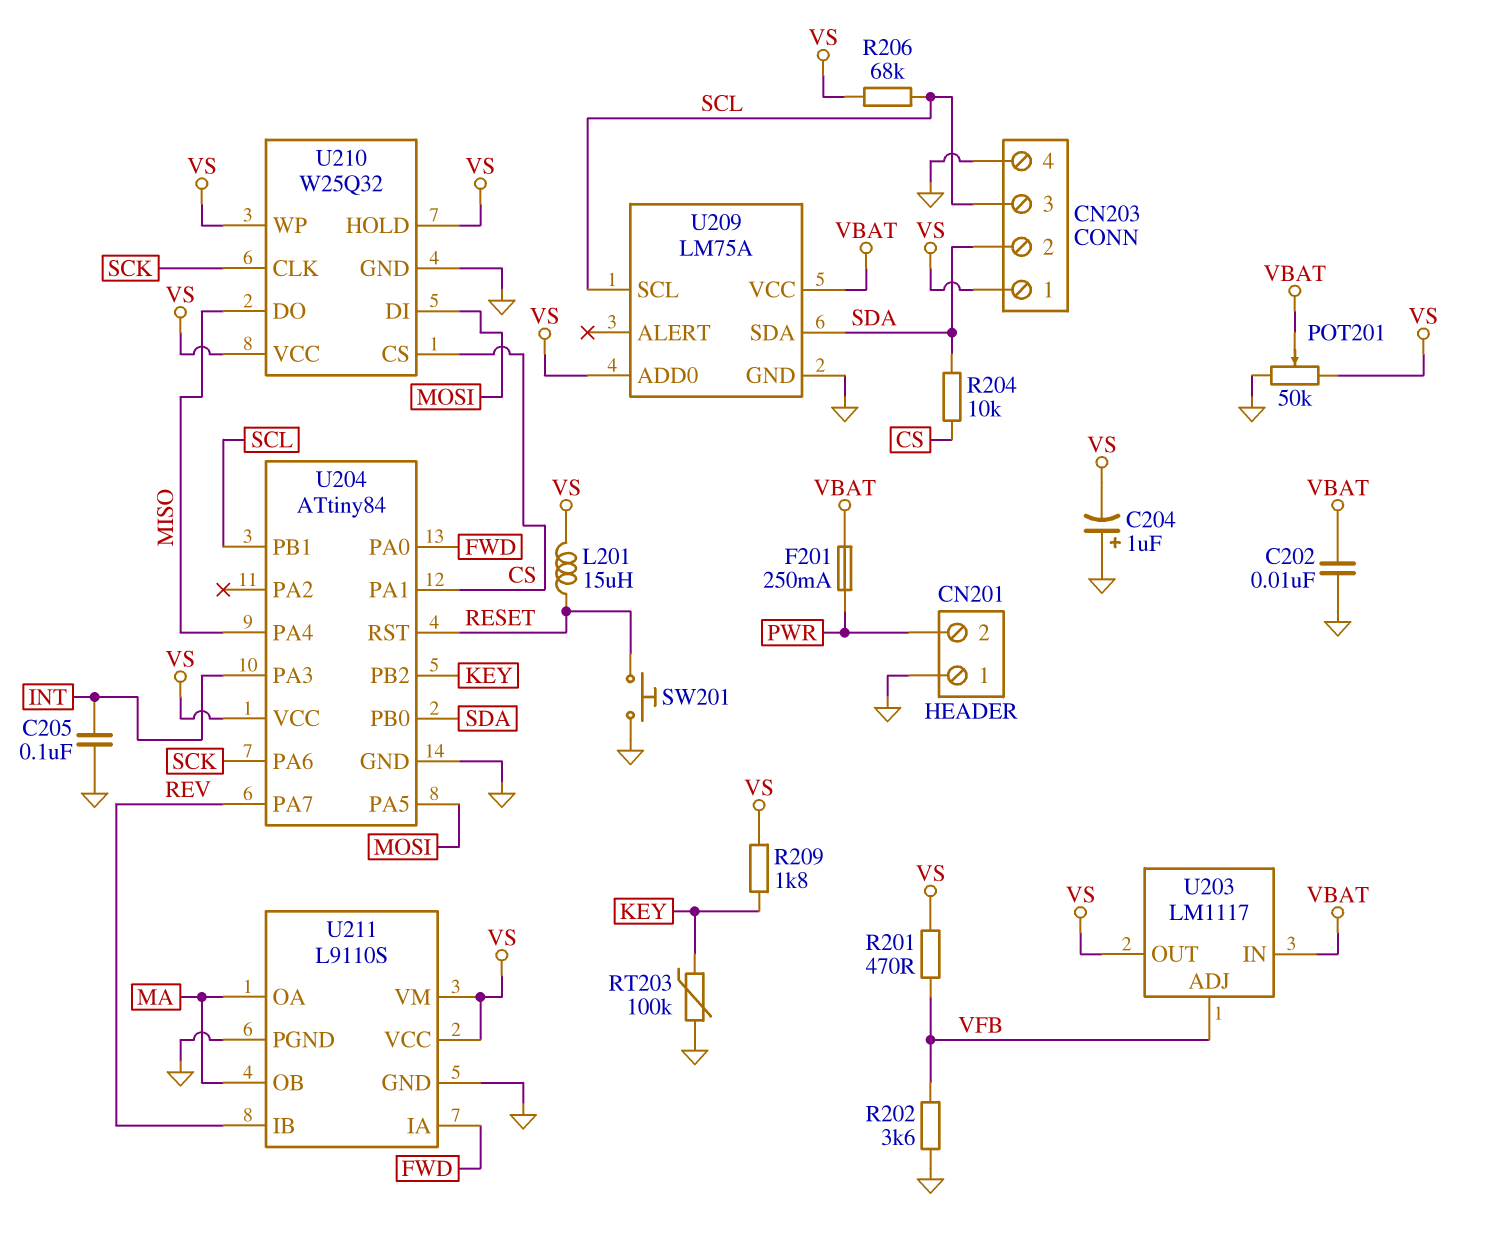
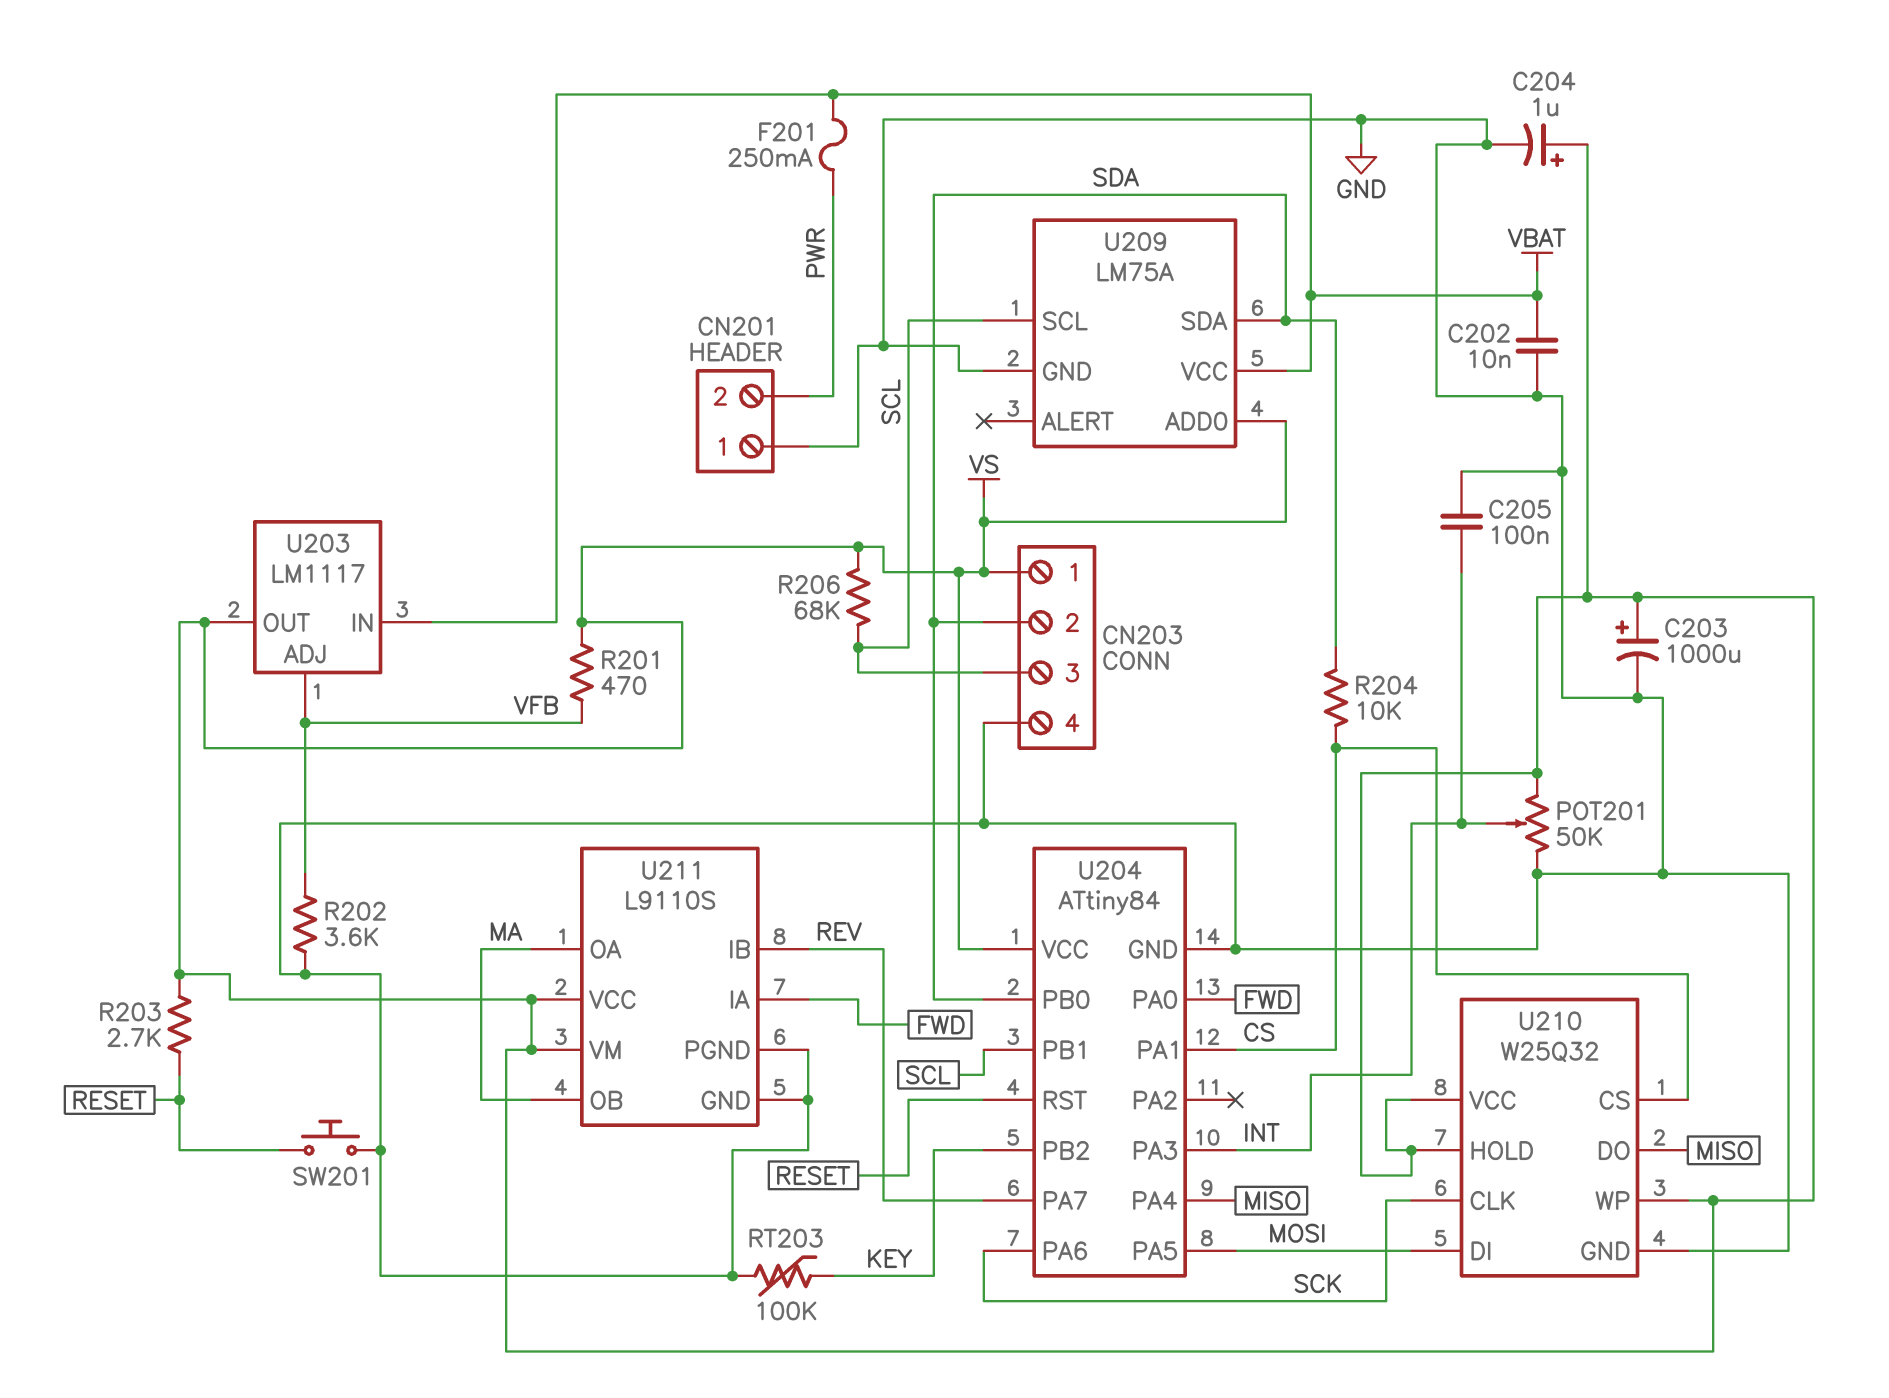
C203: none -> 1000uF (plus VS, minus GND)
C204: 1uF (plus GND, minus VS) -> 1uF (plus VS, minus GND)
L201: 15uH (RESET, VS) -> none
POT201: 50k (GND, VS, wiper VBAT) -> 50k (GND, VS, wiper INT)
R203: none -> 2.7k (RESET, VS)
R209: 1.8k (KEY, VS) -> none

